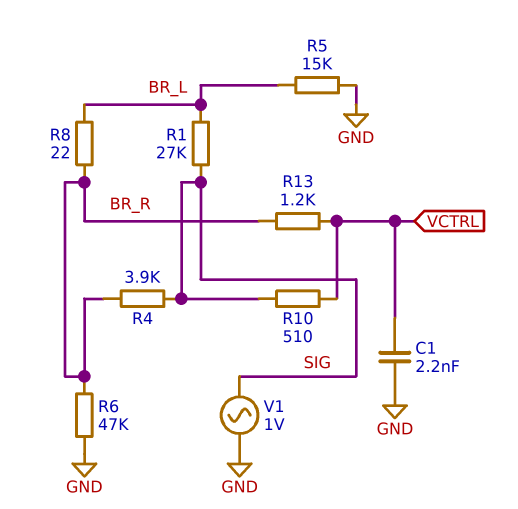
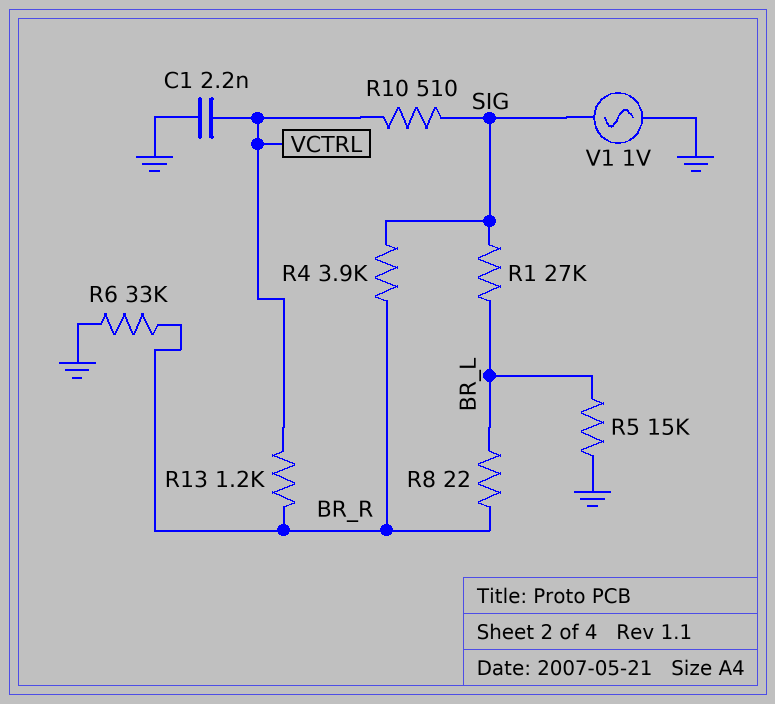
R6: 47k (BR_R, GND) -> 33k (BR_R, GND)

